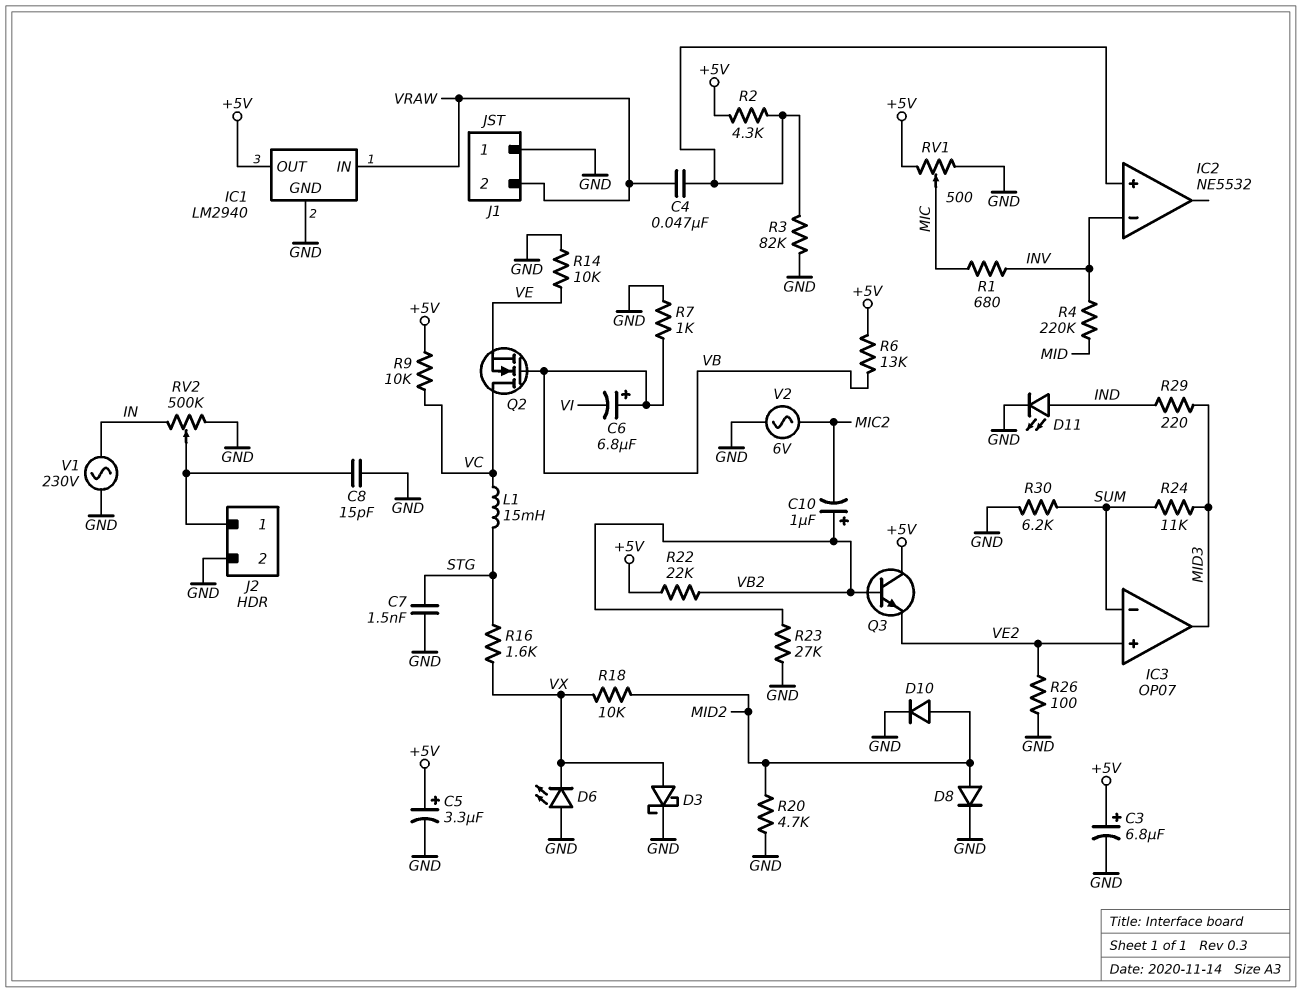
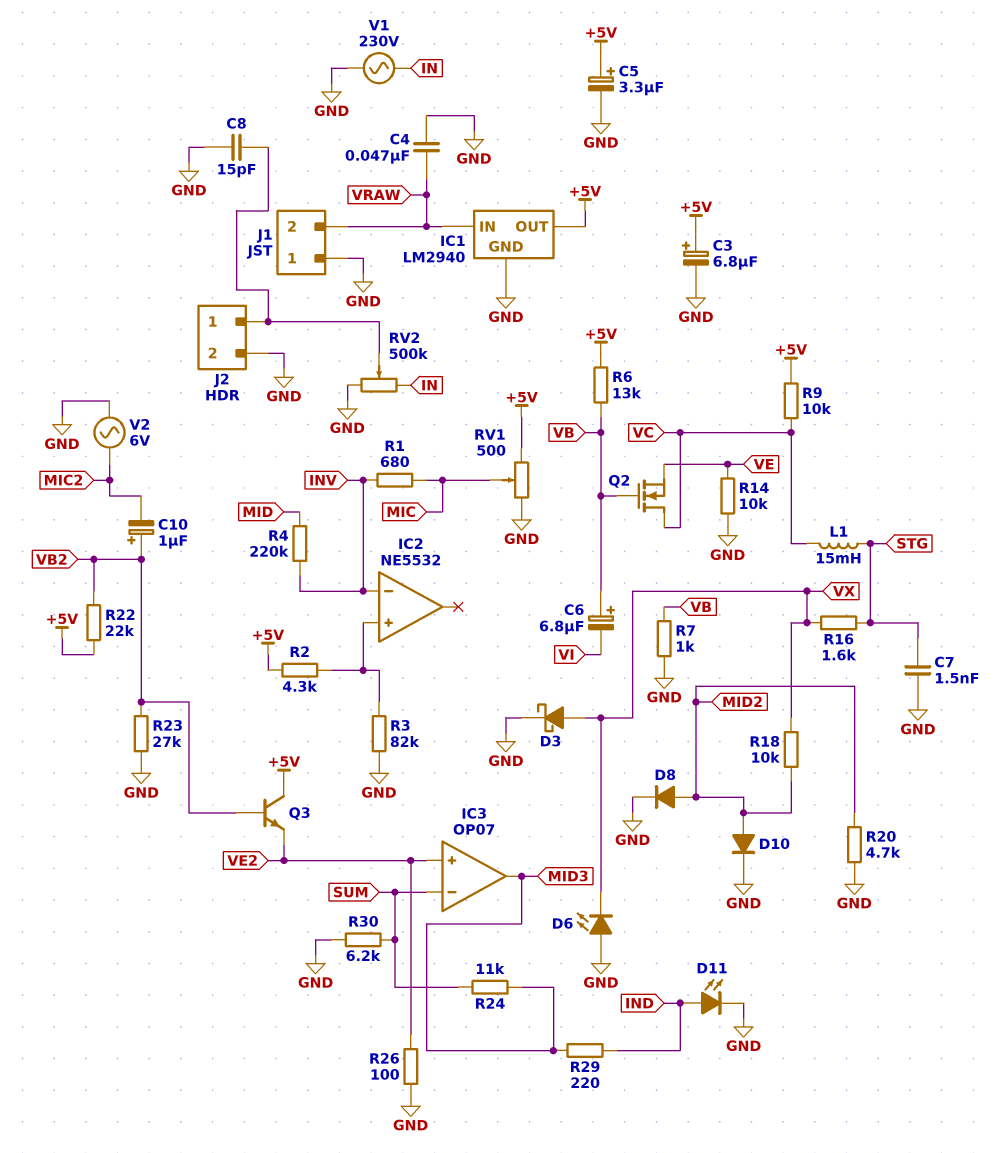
C4: 47nF (IC2/in+, VRAW) -> 47nF (GND, VRAW)

